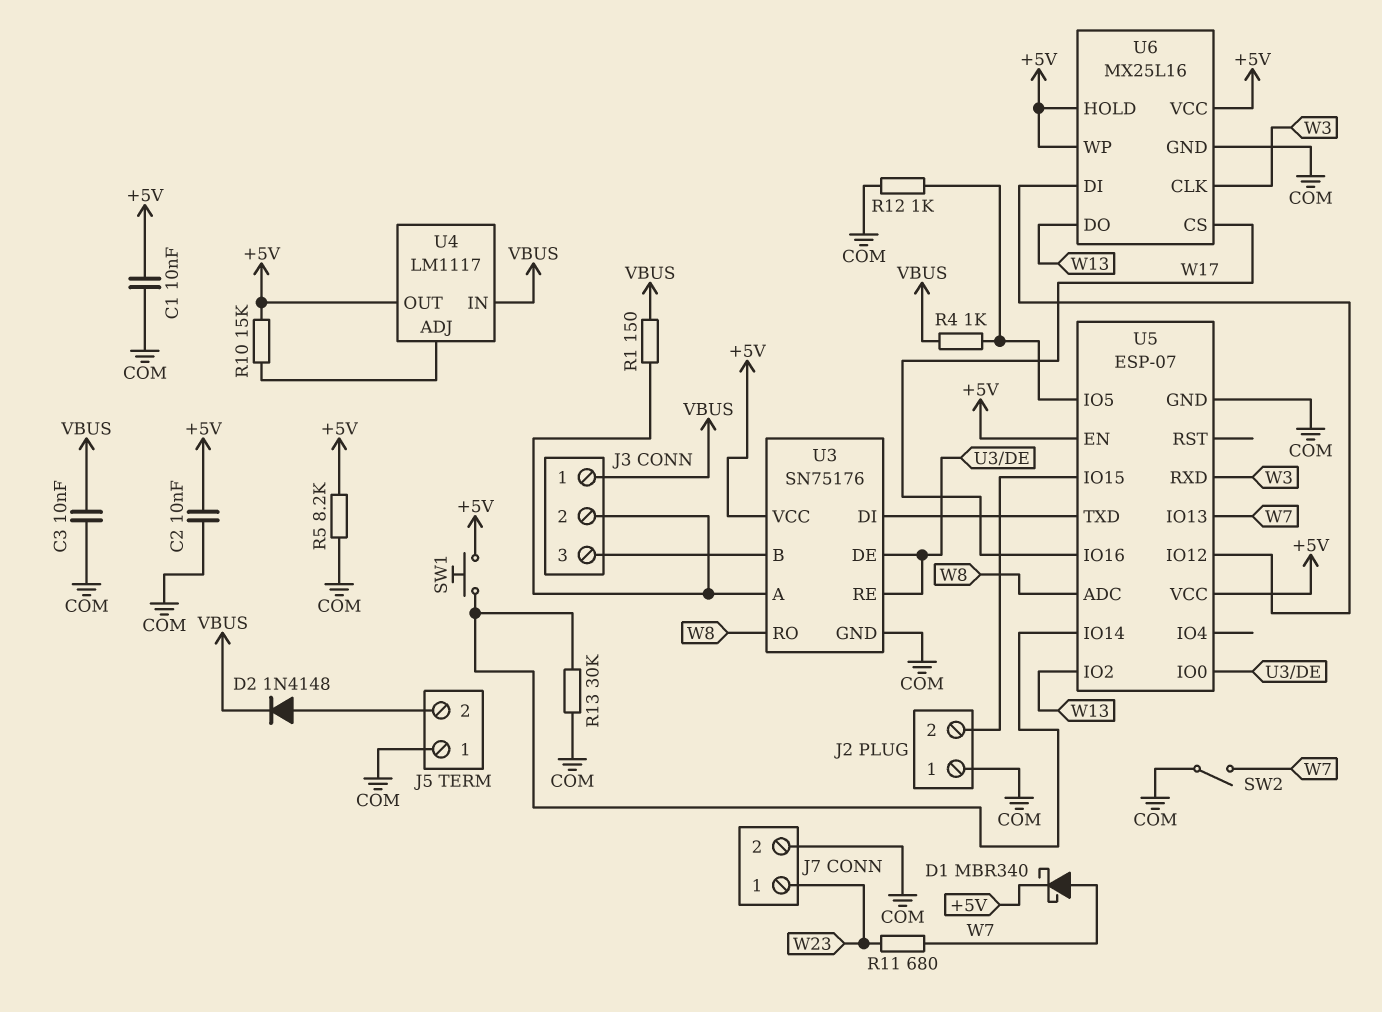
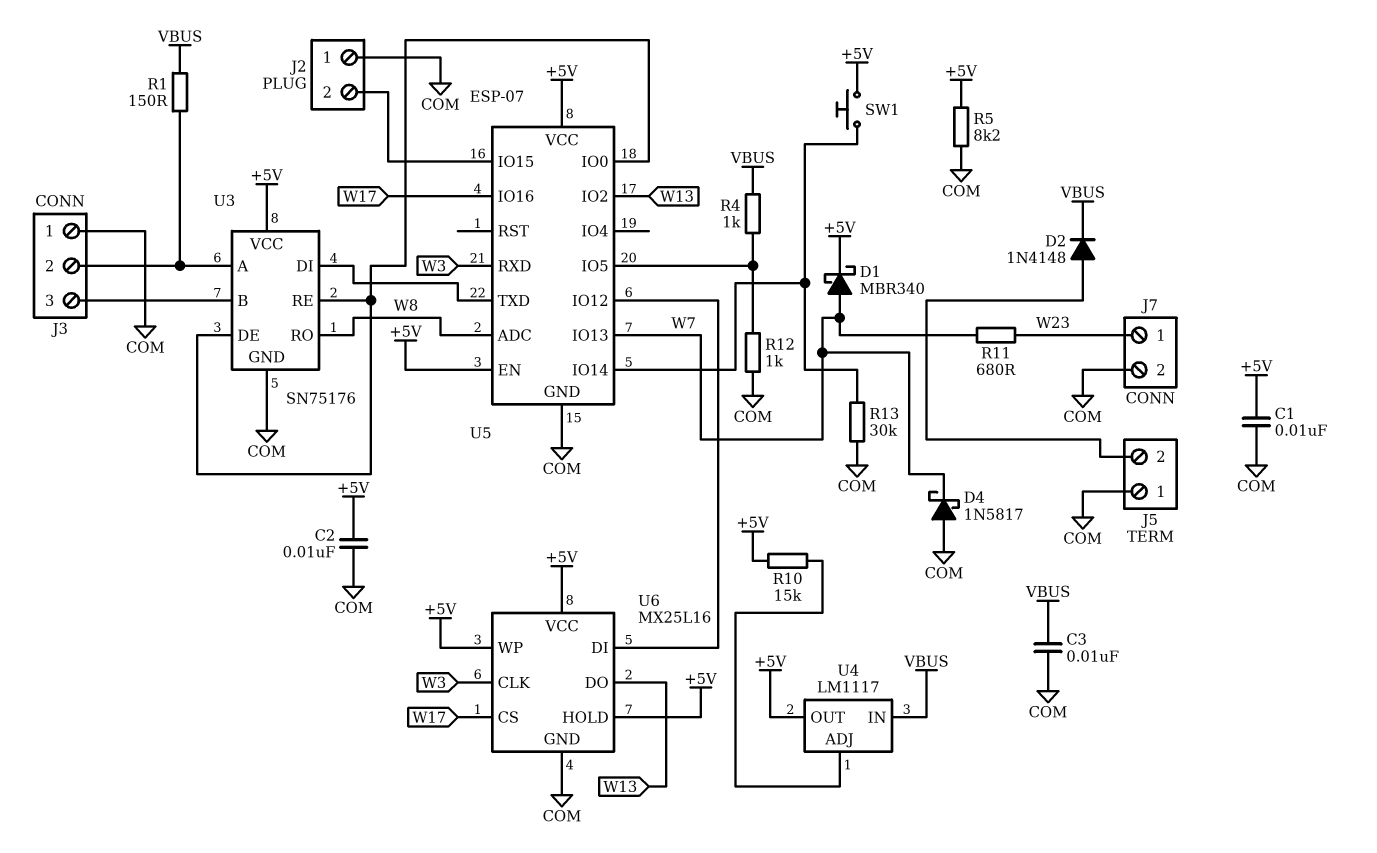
D4: none -> schottky 1N5817 (A COM, K W7)
J3 pin 1: VBUS -> COM
SW2: switch (COM, W7) -> none

